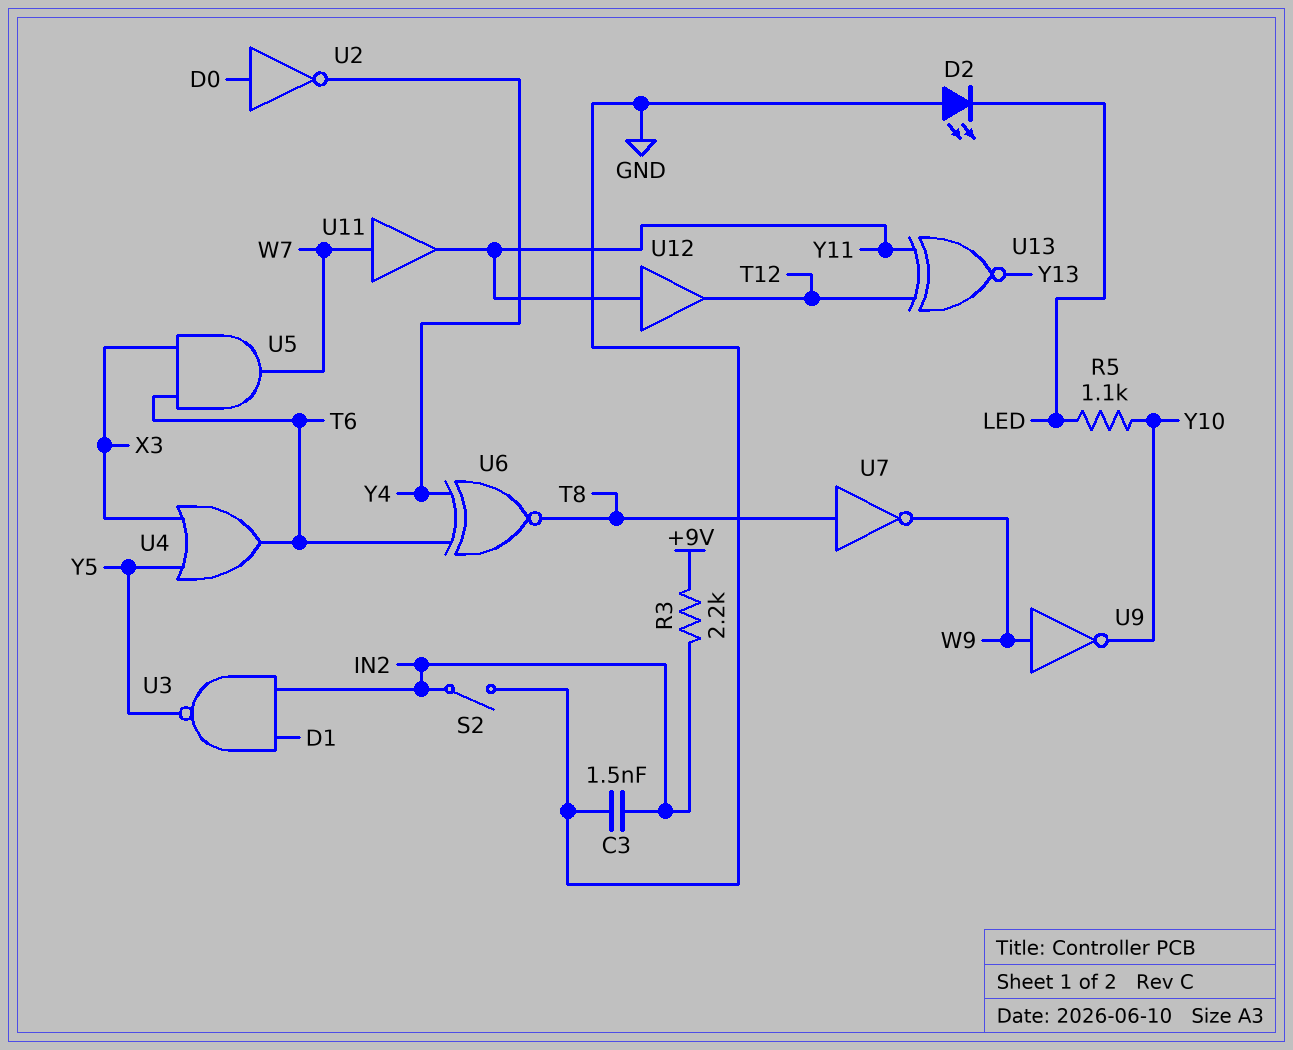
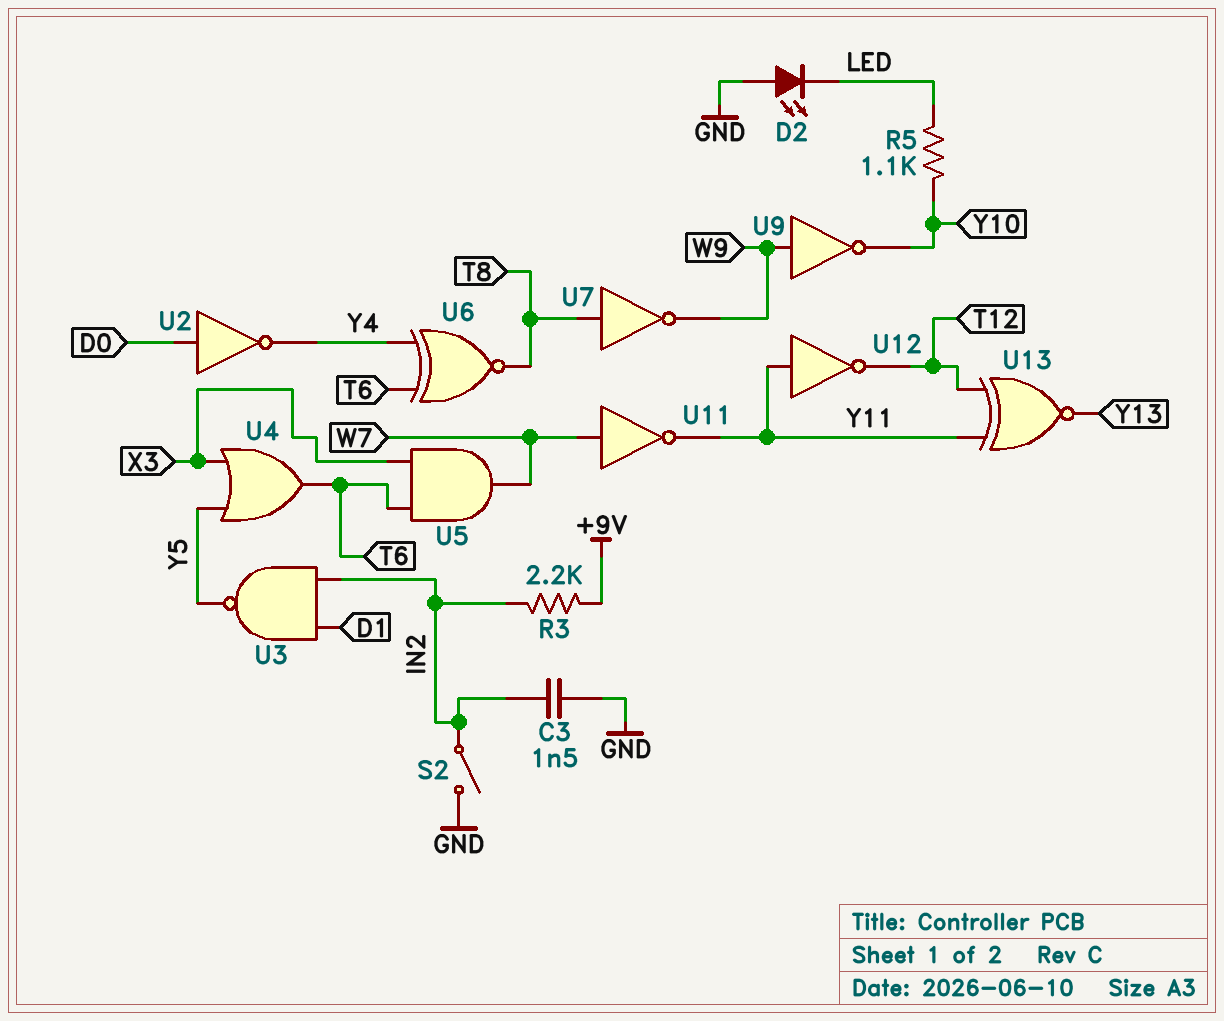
U11: buffer (in W7, out Y11) -> NOT (in W7, out Y11)
U12: buffer (in Y11, out T12) -> NOT (in Y11, out T12)

